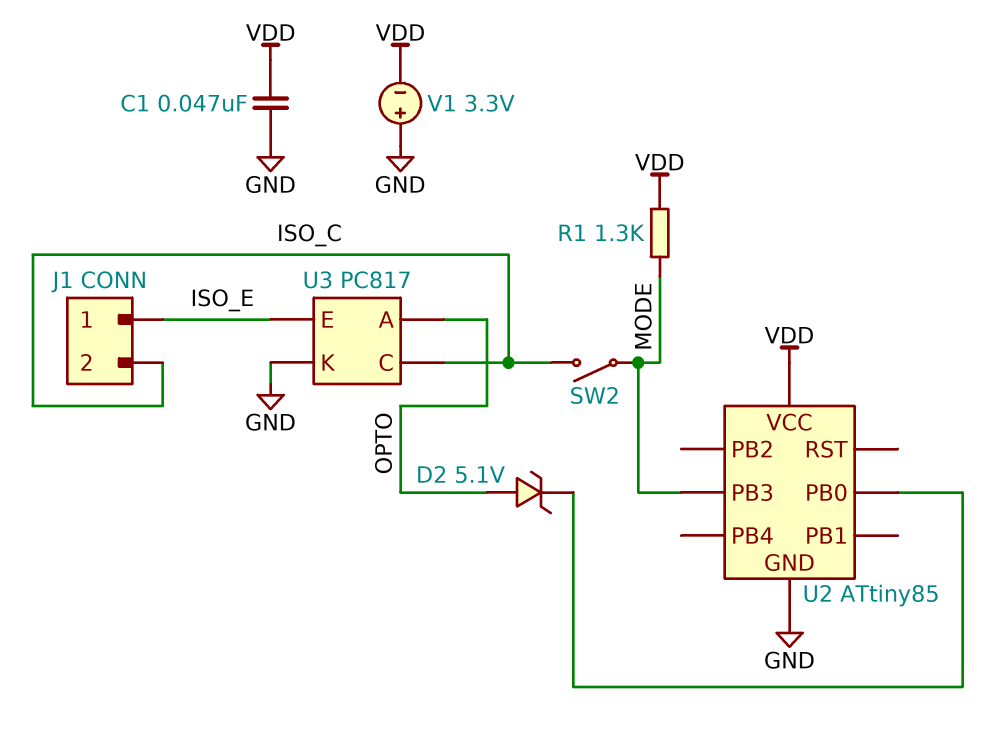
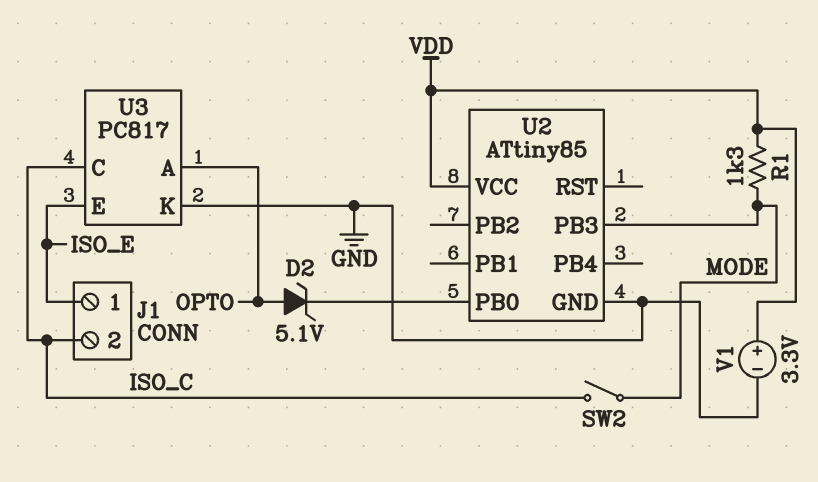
C1: 47nF (GND, VDD) -> none
V1: 3.3V (plus GND, minus VDD) -> 3.3V (plus VDD, minus GND)

